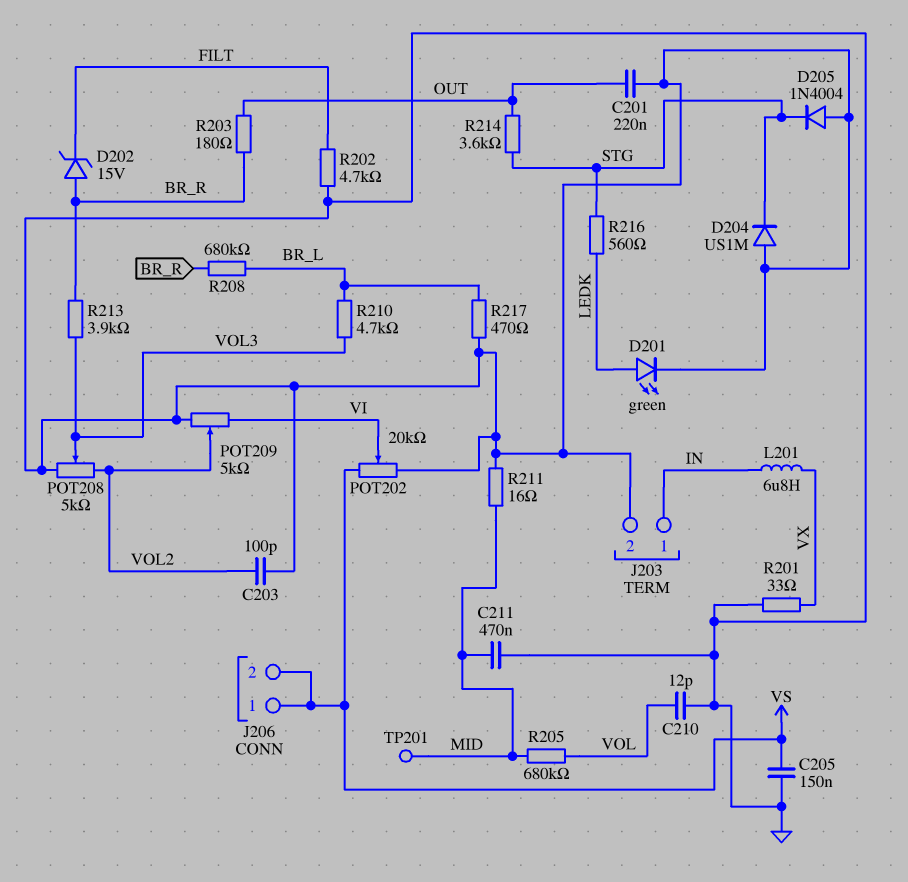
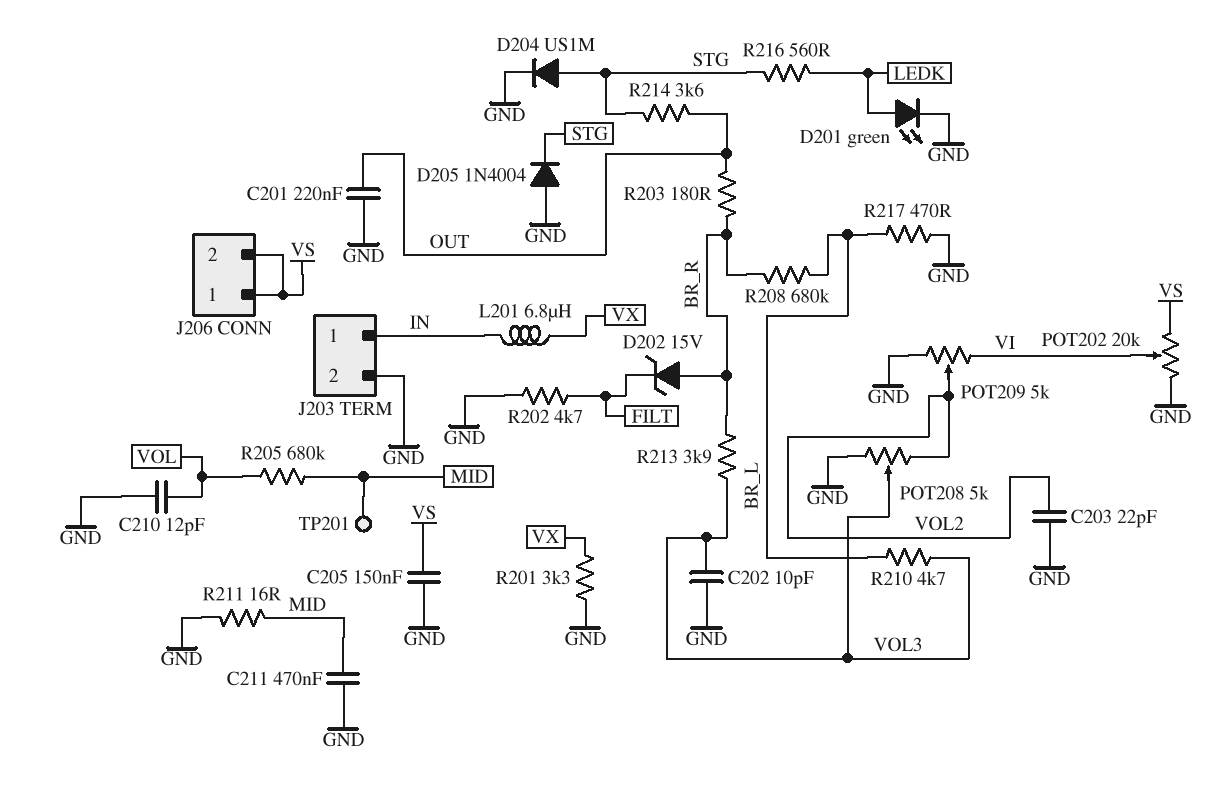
C202: none -> 10pF (GND, VOL3)
C203: 100pF (GND, VOL2) -> 22pF (GND, VOL2)
D204: diode US1M (A GND, K STG) -> diode US1M (A STG, K GND)
R201: 33 (GND, VX) -> 3.3k (GND, VX)

